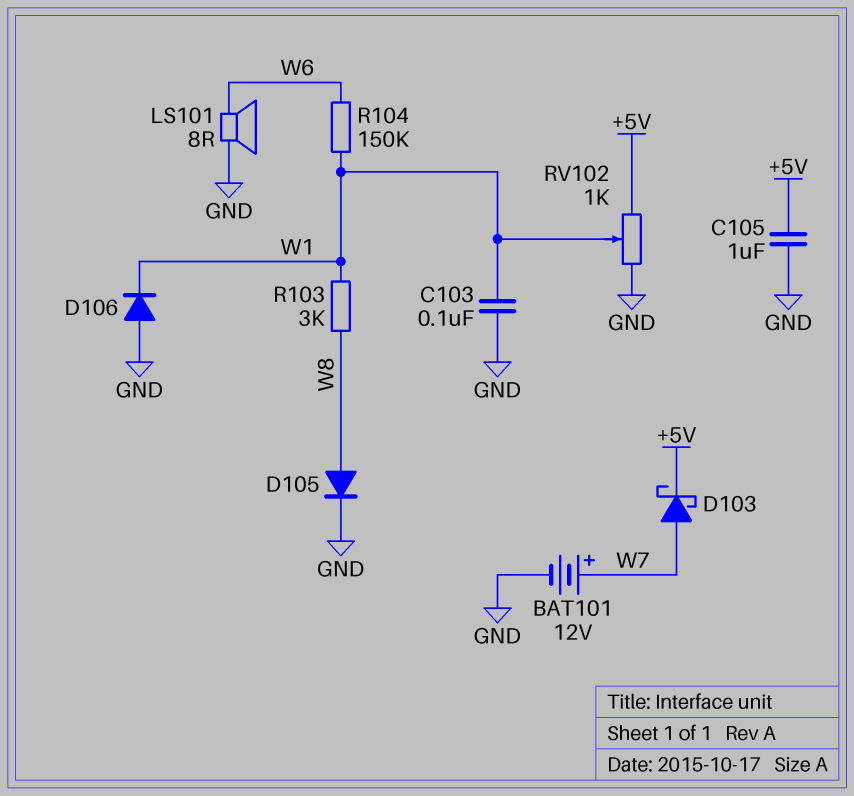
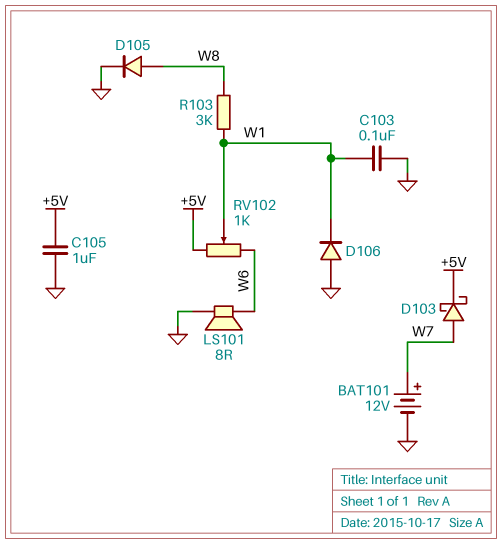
R104: 150k (W1, W6) -> none
RV102: 1k (+5V, GND, wiper W1) -> 1k (+5V, W6, wiper W1)

